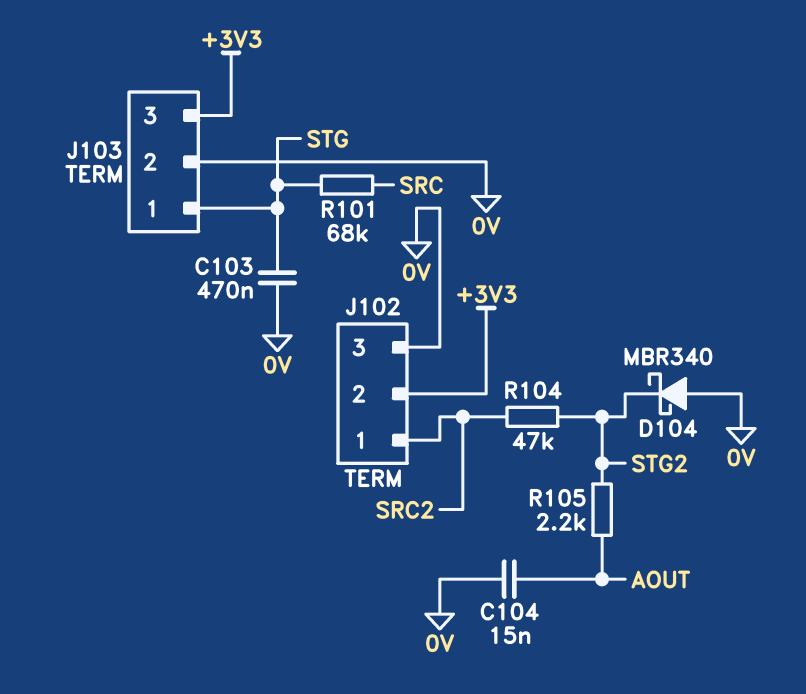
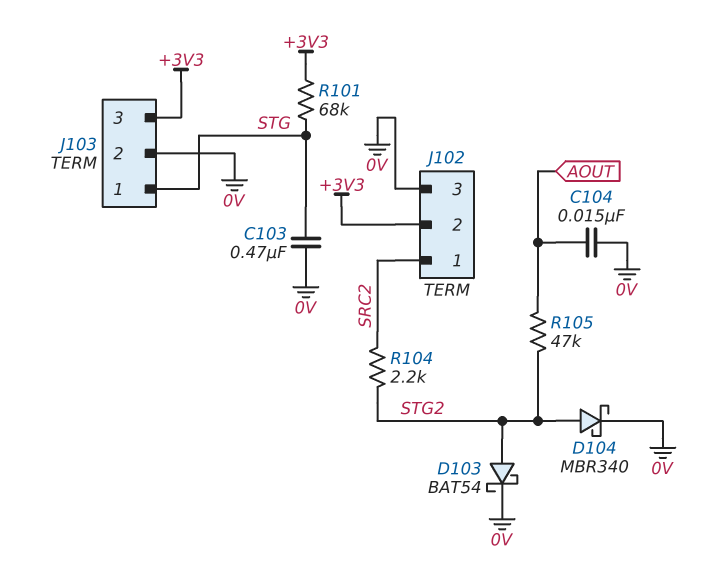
D103: none -> schottky BAT54 (A STG2, K 0V)
D104: schottky MBR340 (A 0V, K STG2) -> schottky MBR340 (A STG2, K 0V)
R101: 68k (SRC, STG) -> 68k (+3V3, STG)
R104: 47k (SRC2, STG2) -> 2.2k (SRC2, STG2)
R105: 2.2k (AOUT, STG2) -> 47k (AOUT, STG2)

